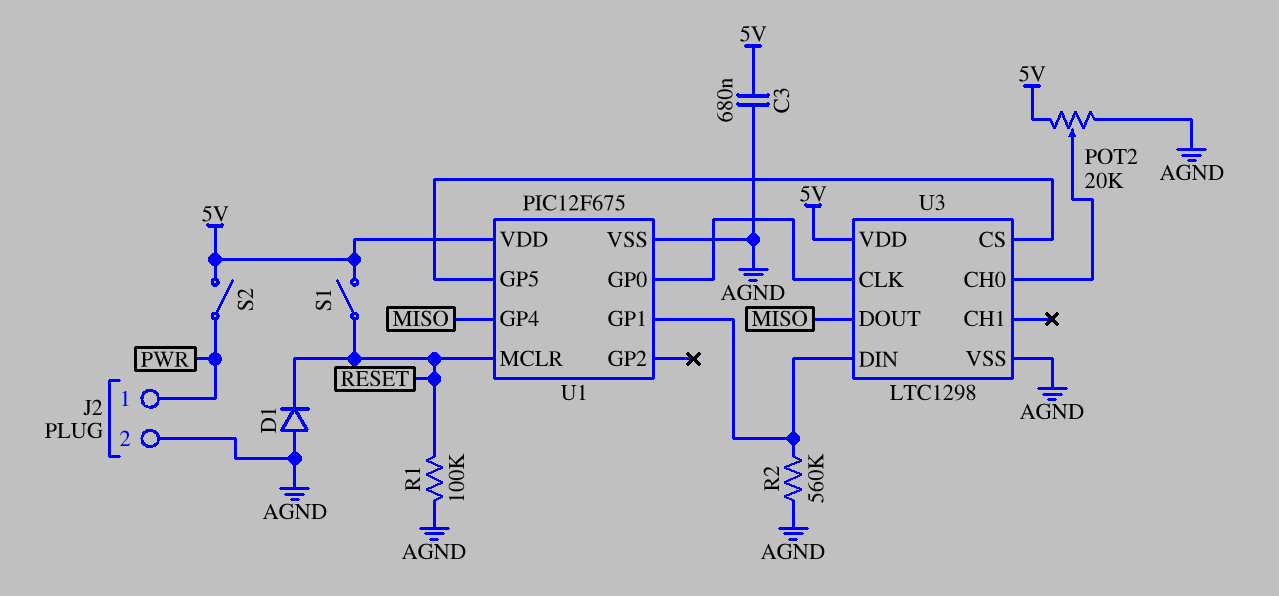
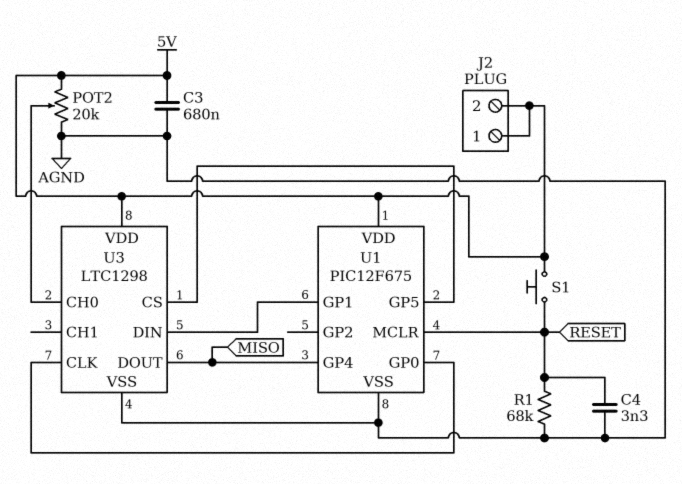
C4: none -> 3.3nF (AGND, RESET)
D1: diode (A AGND, K RESET) -> none
J2 pin 1: PWR -> 5V
J2 pin 2: AGND -> 5V
R1: 100k (AGND, RESET) -> 68k (AGND, RESET)
R2: 560k (AGND, U1/GP1) -> none
S1: switch (5V, RESET) -> button (5V, RESET)
S2: switch (5V, PWR) -> none

